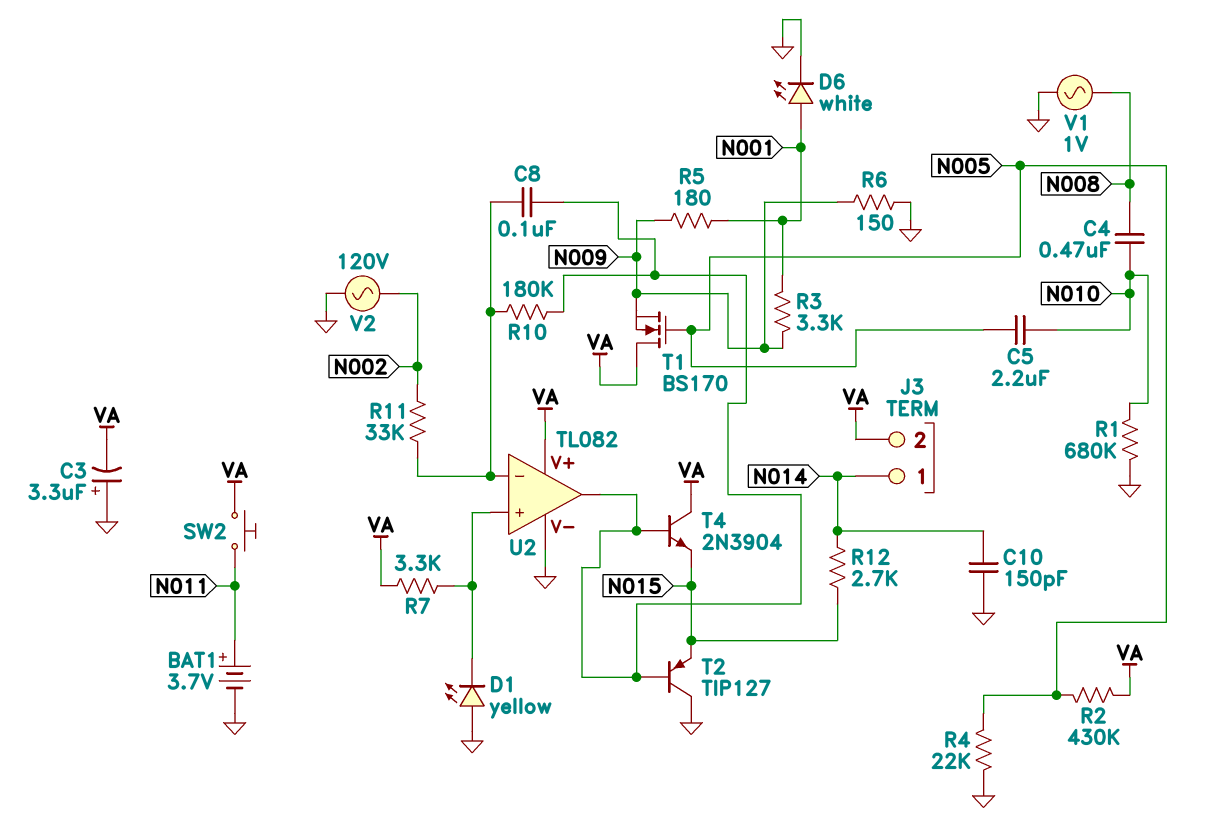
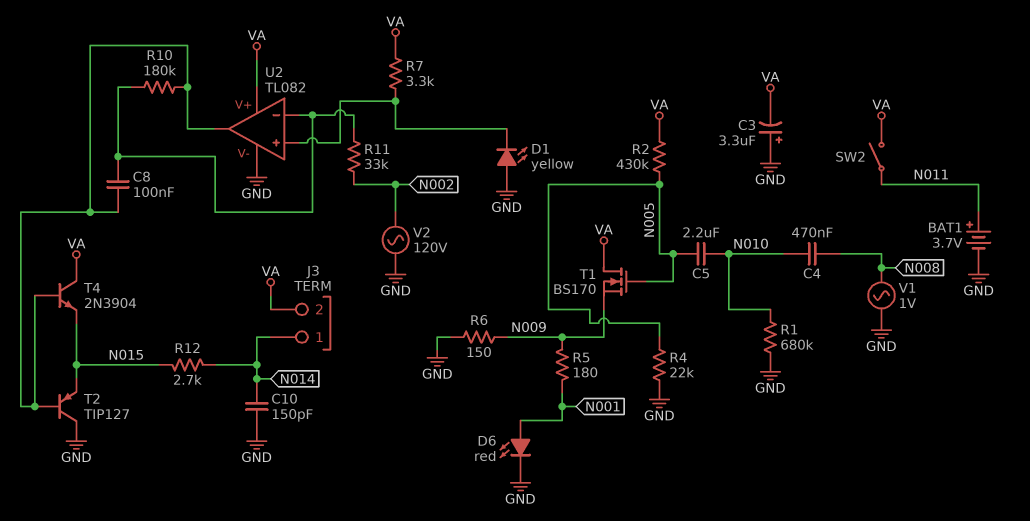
D6: LED white (A N001, K GND) -> LED red (A N001, K GND)
R3: 3.3k (N001, N009) -> none
SW2: button (N011, VA) -> switch (N011, VA)

